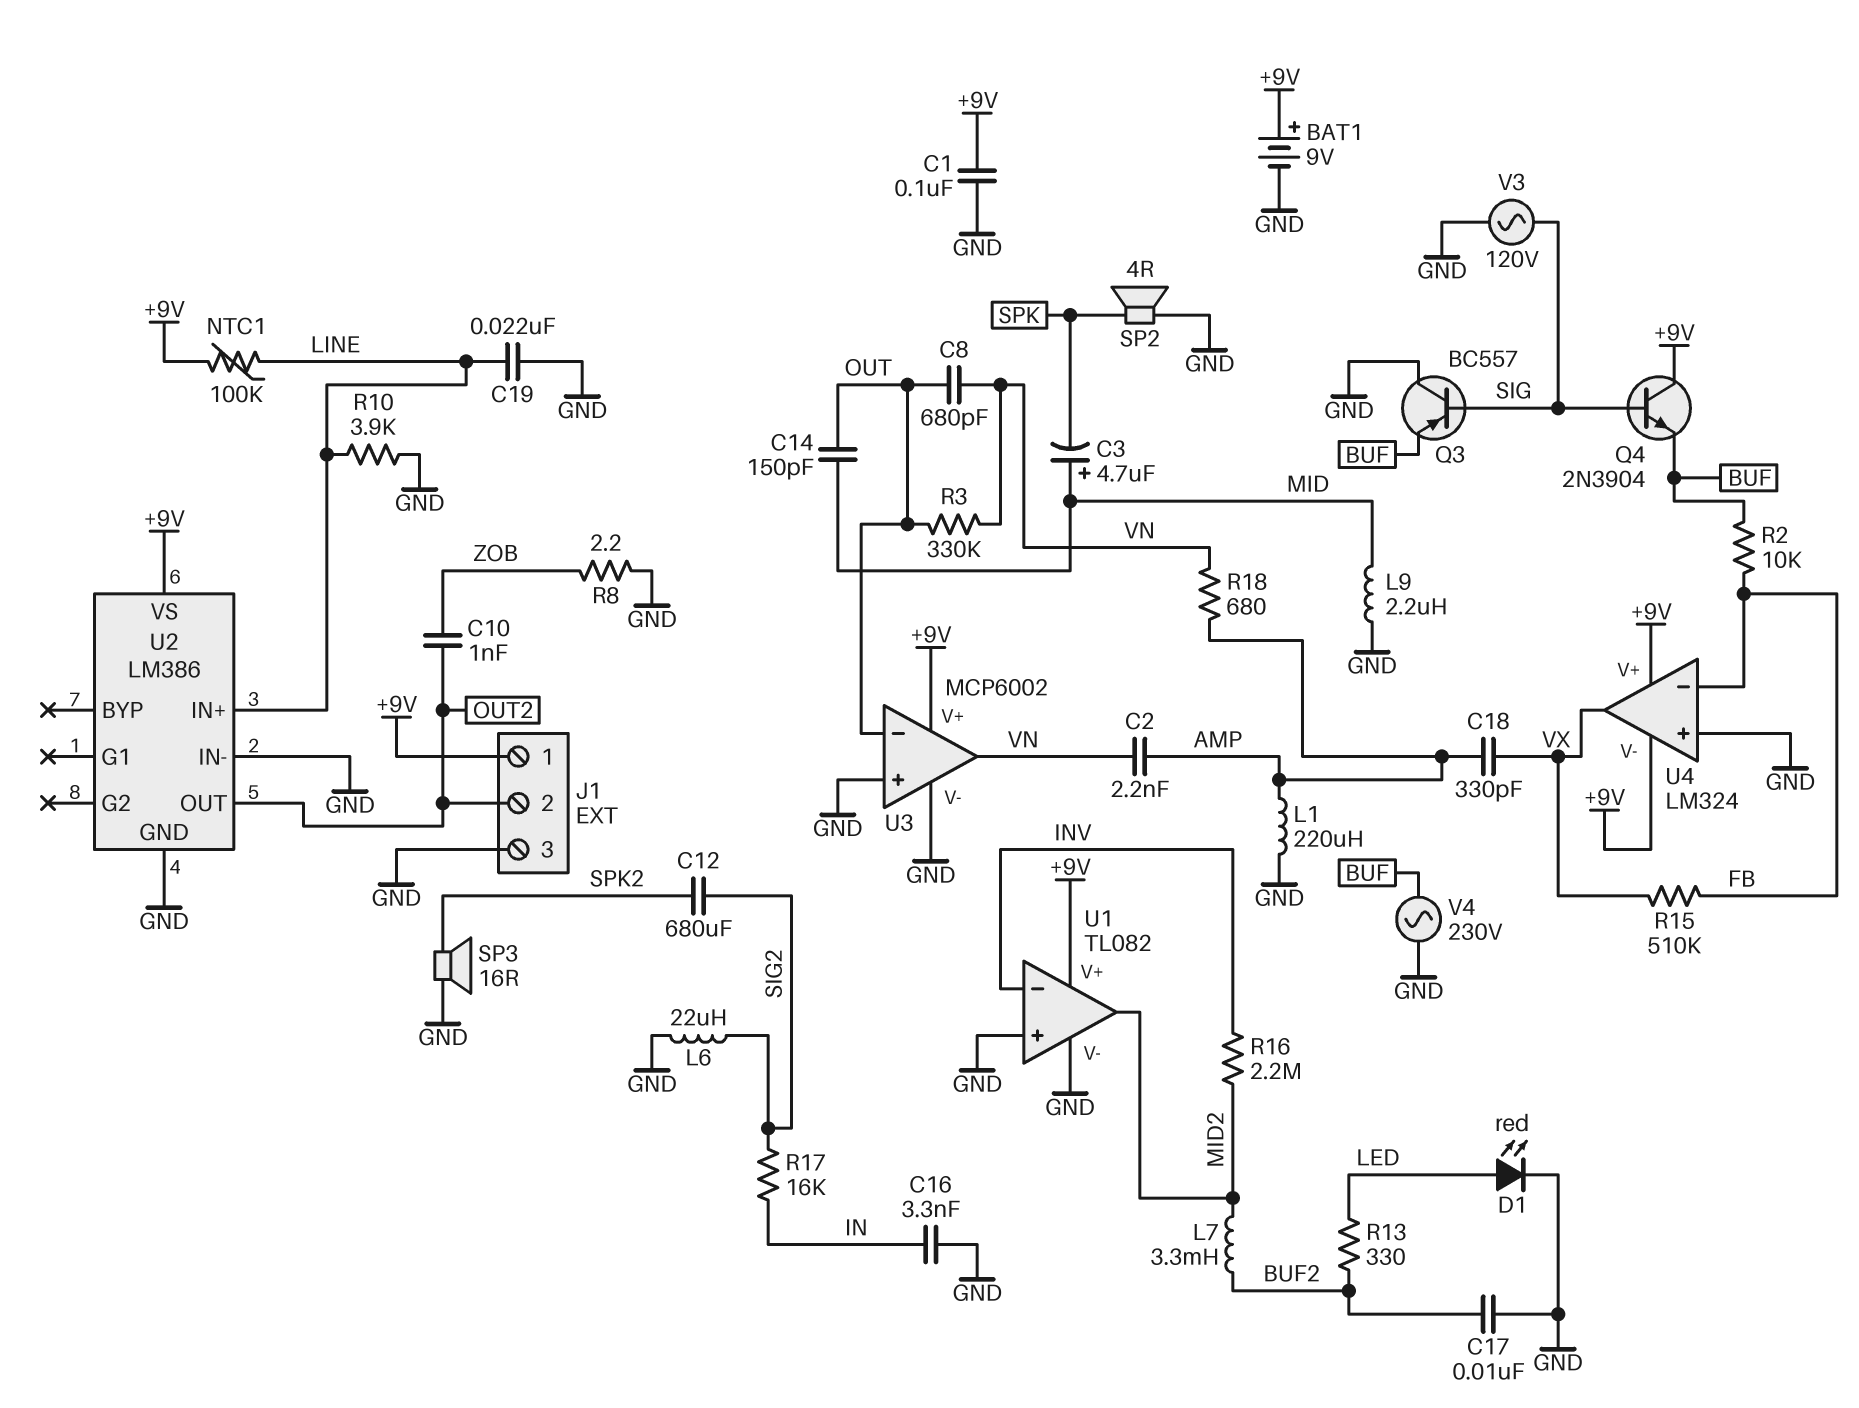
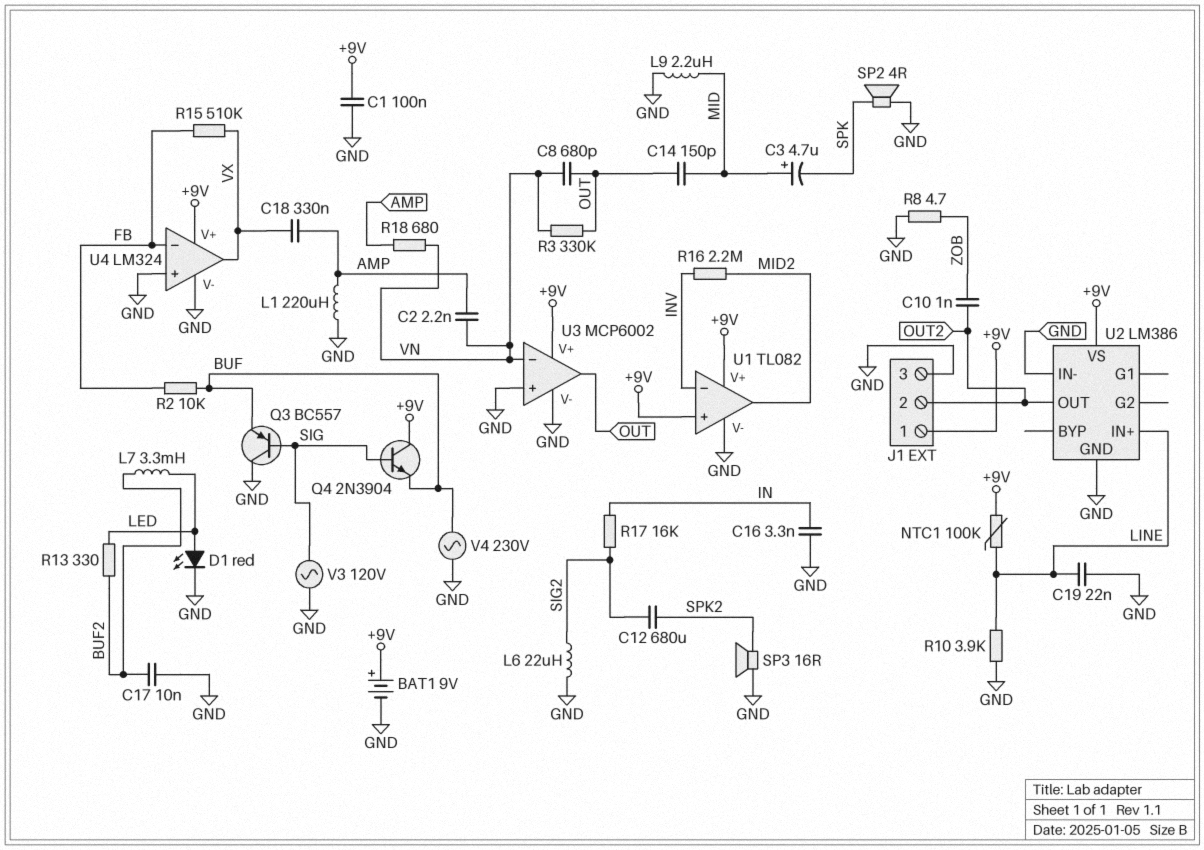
C18: 330pF (AMP, VX) -> 330nF (AMP, VX)
L7: 3.3mH (BUF2, MID2) -> 3.3mH (BUF2, LED)
R8: 2.2 (GND, ZOB) -> 4.7 (GND, ZOB)
U1 pin in+: GND -> +9V
U3 pin in-: OUT -> VN
U3 pin out: VN -> OUT
U4 pin V-: +9V -> GND

